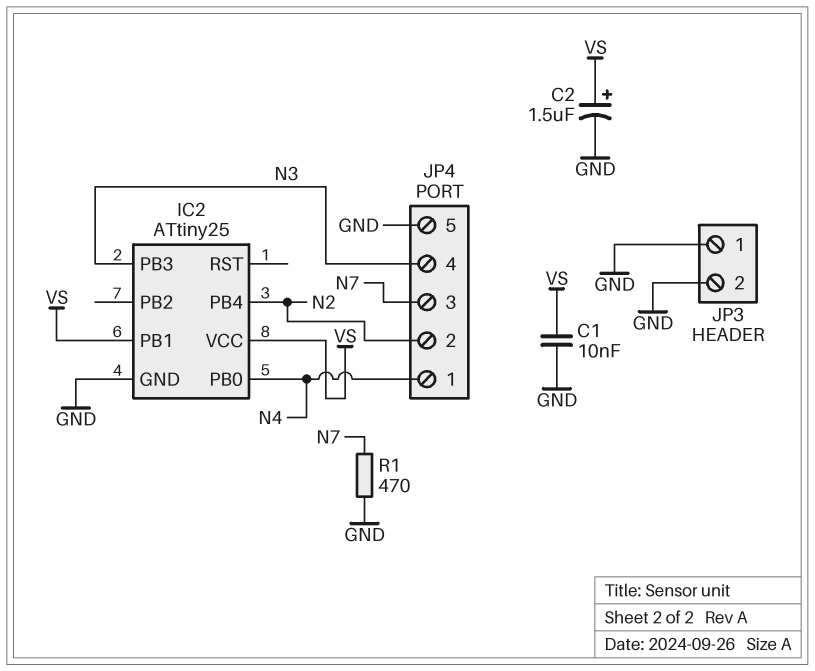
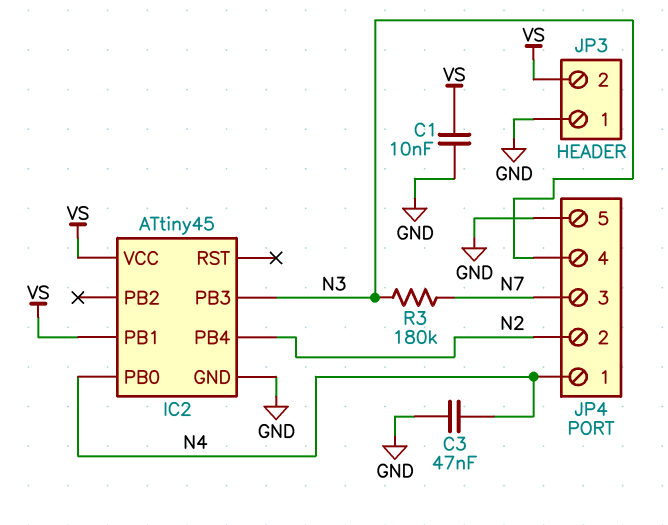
C2: 1.5uF (plus VS, minus GND) -> none
C3: none -> 47nF (GND, N4)
IC2: ATtiny25 -> ATtiny45
JP3 pin 2: GND -> VS
R1: 470 (GND, N7) -> none
R3: none -> 180k (N3, N7)

